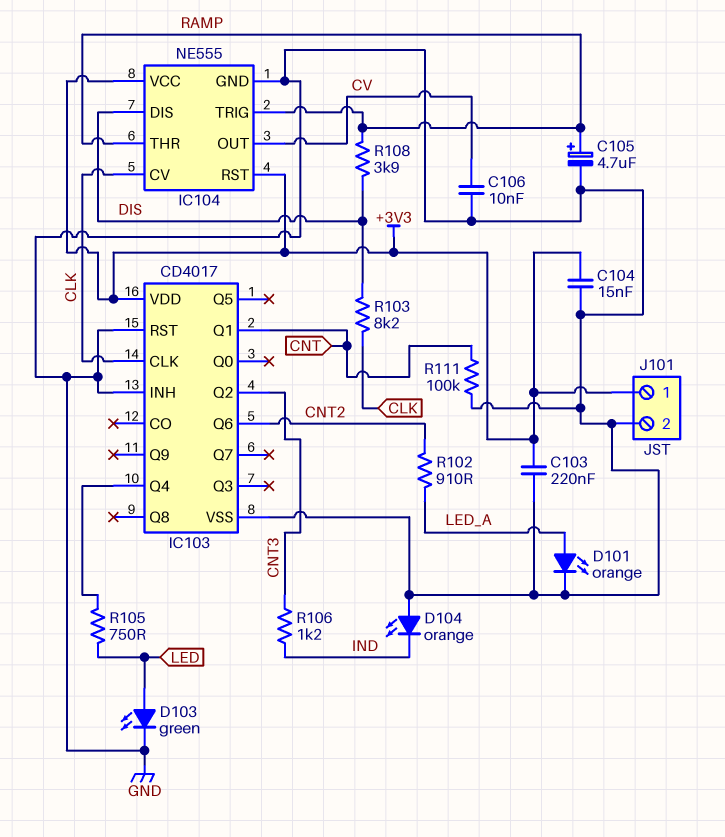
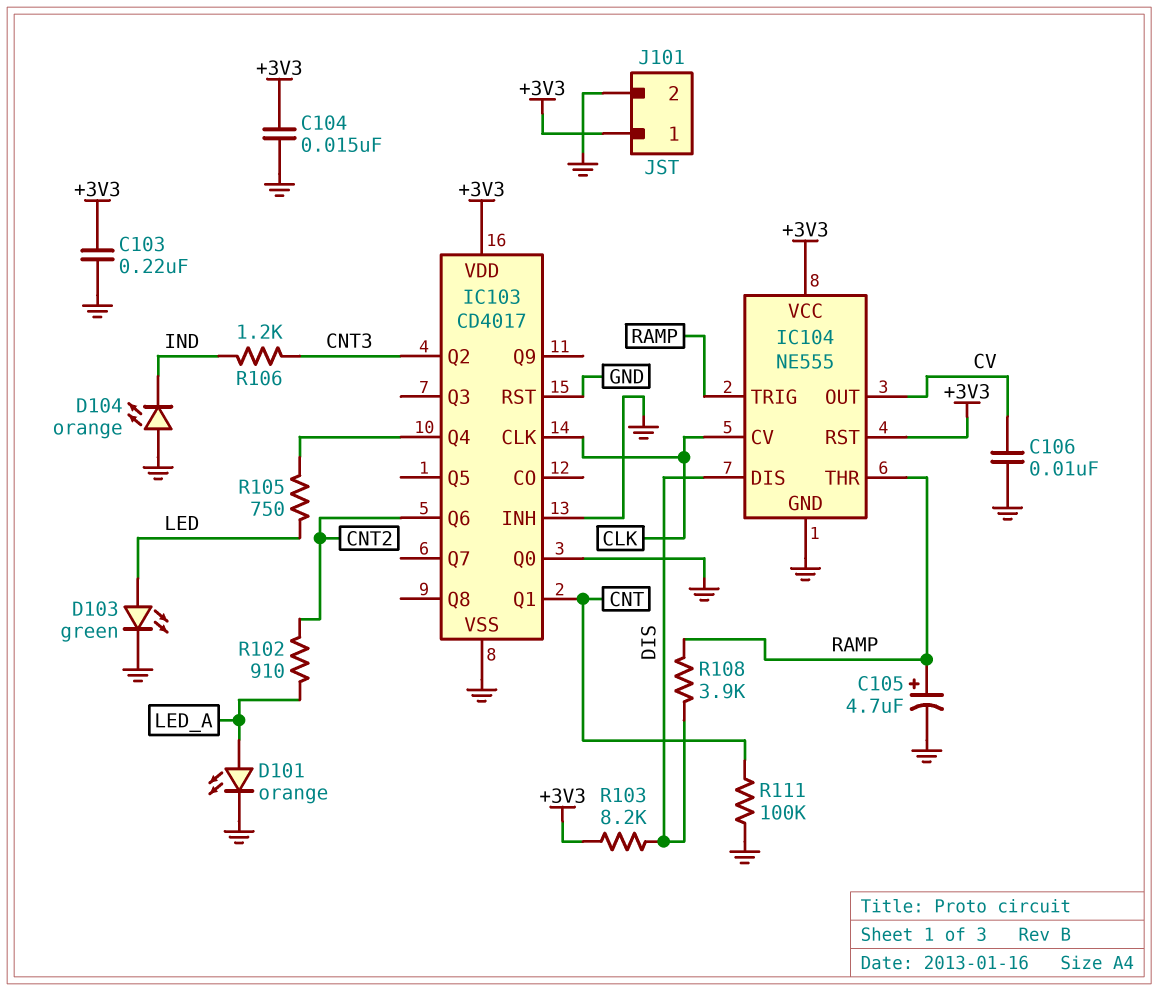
IC103 pin Q0: none -> GND
R103: 8.2k (CLK, DIS) -> 8.2k (+3V3, DIS)

